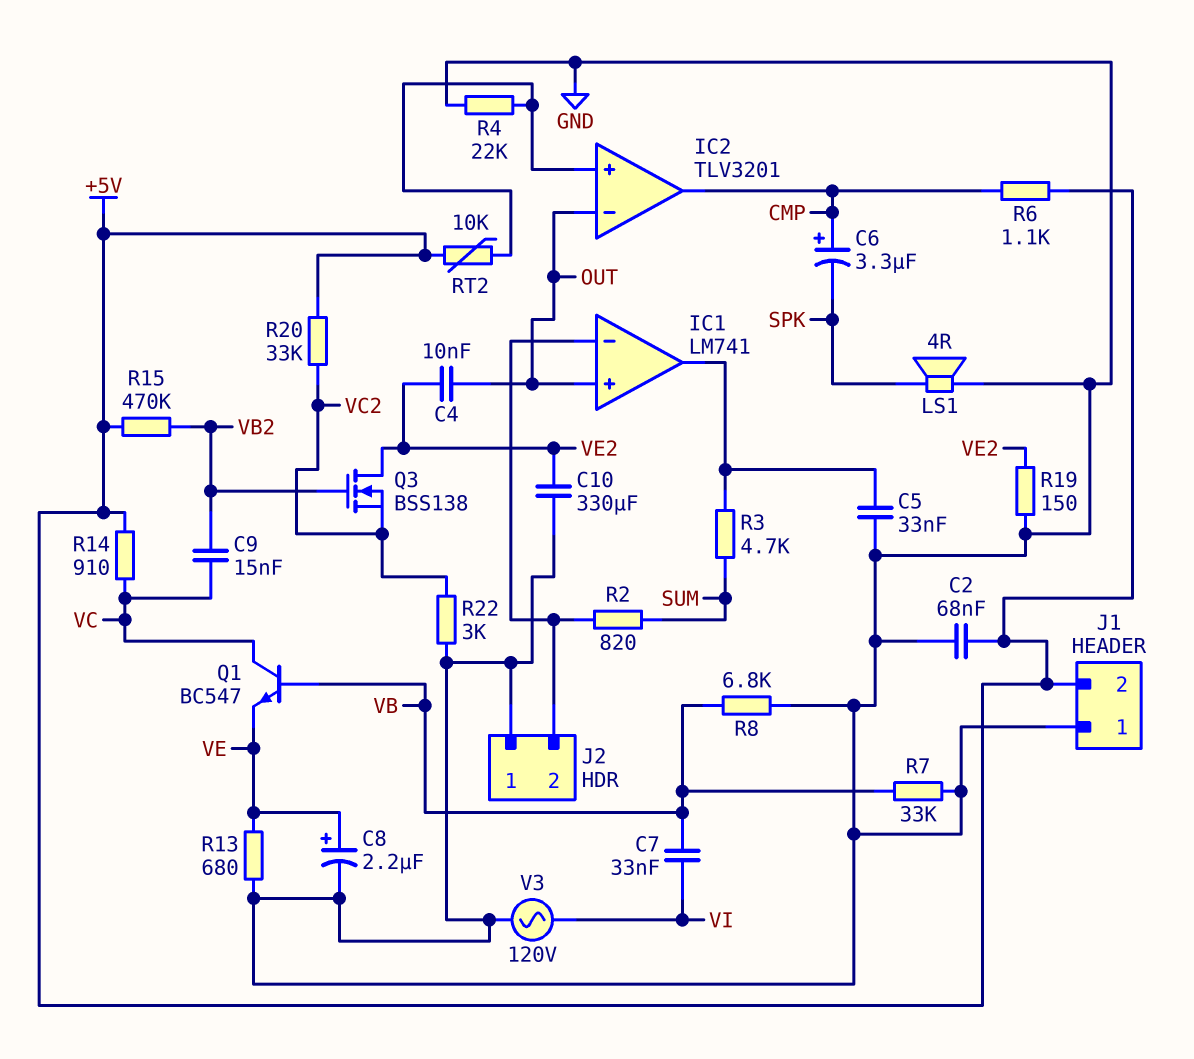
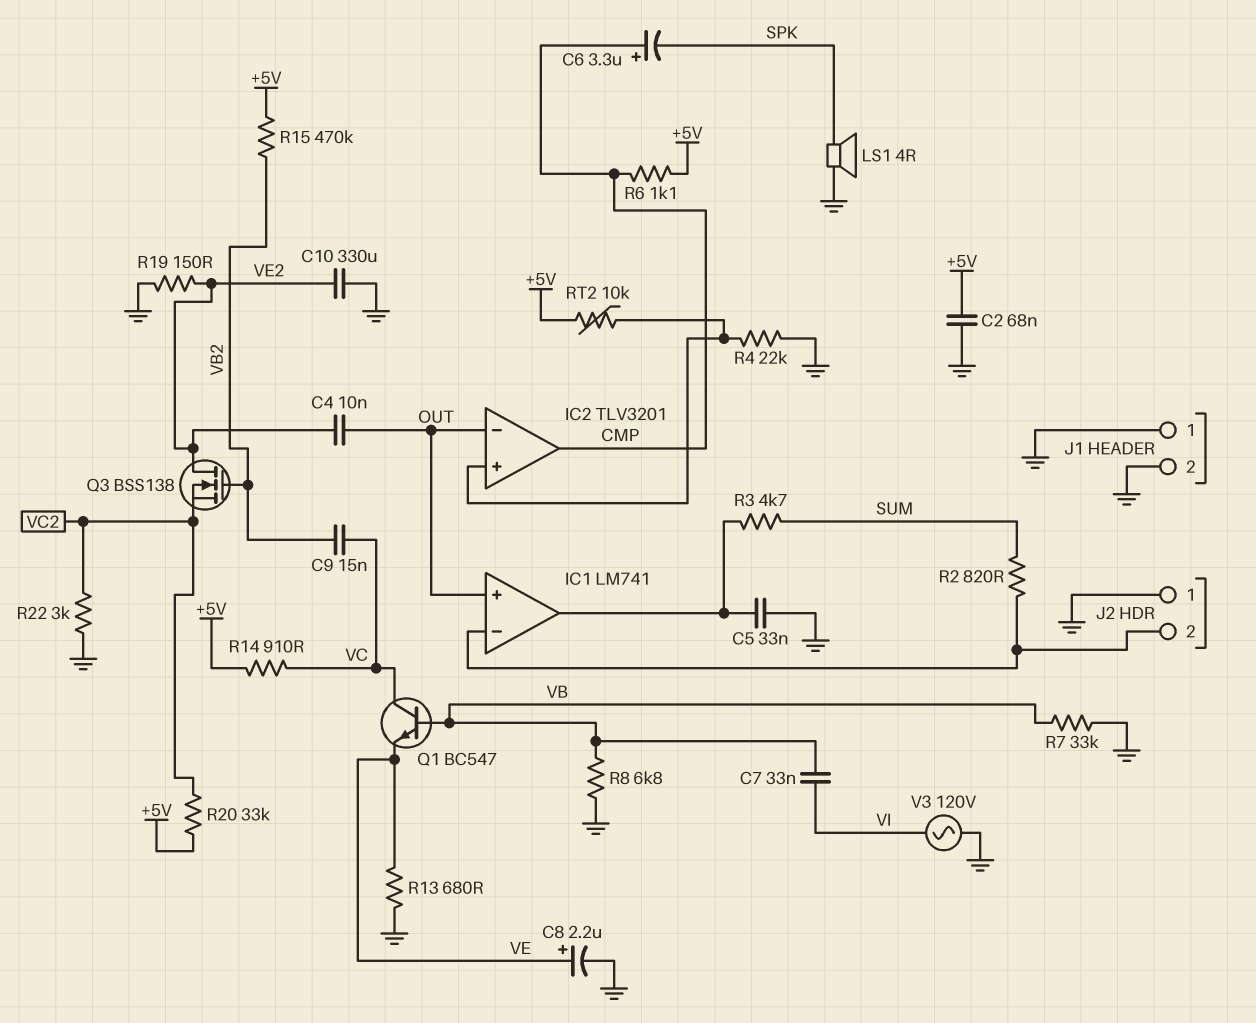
J1 pin 2: +5V -> GND

